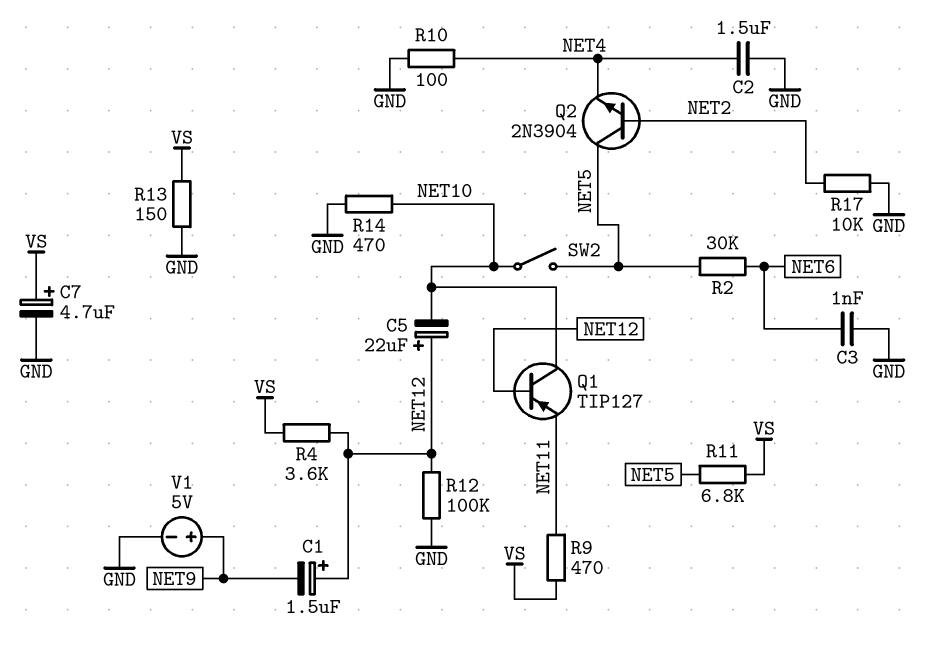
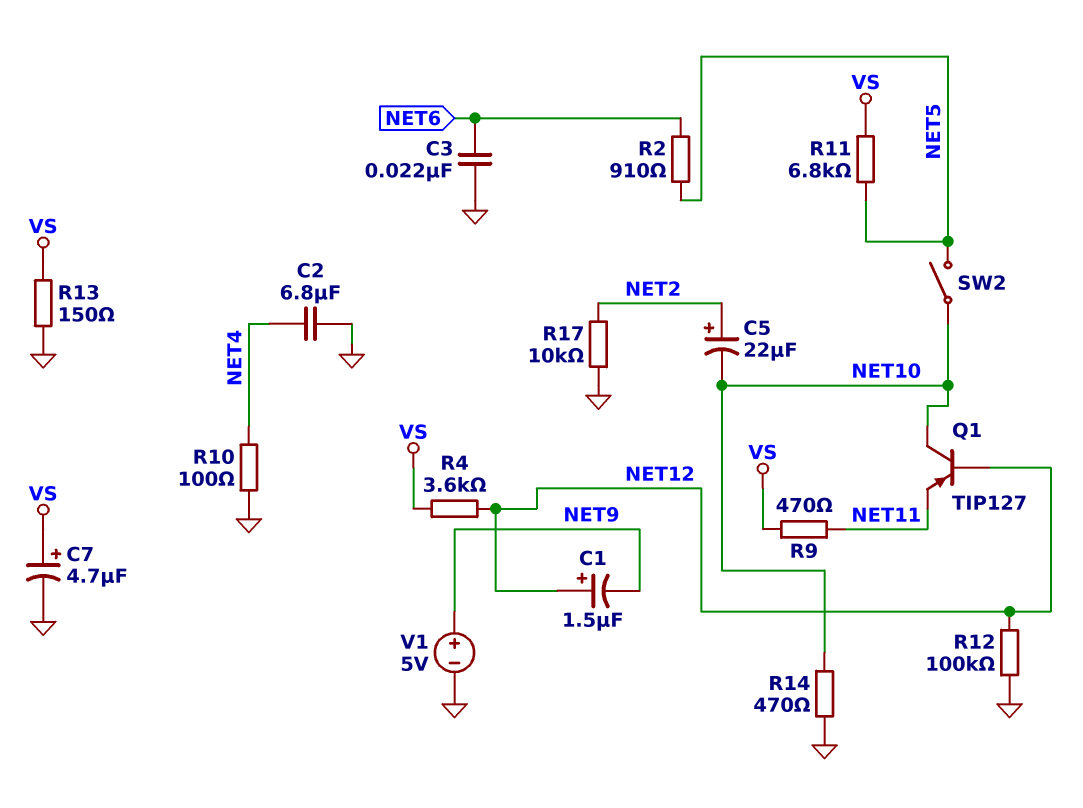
C2: 1.5uF (GND, NET4) -> 6.8uF (GND, NET4)
C3: 1nF (GND, NET6) -> 22nF (GND, NET6)
C5: 22uF (plus NET12, minus NET10) -> 22uF (plus NET2, minus NET10)
Q2: NPN 2N3904 (B NET2, C NET5, E NET4) -> none
R2: 30k (NET5, NET6) -> 910 (NET5, NET6)

